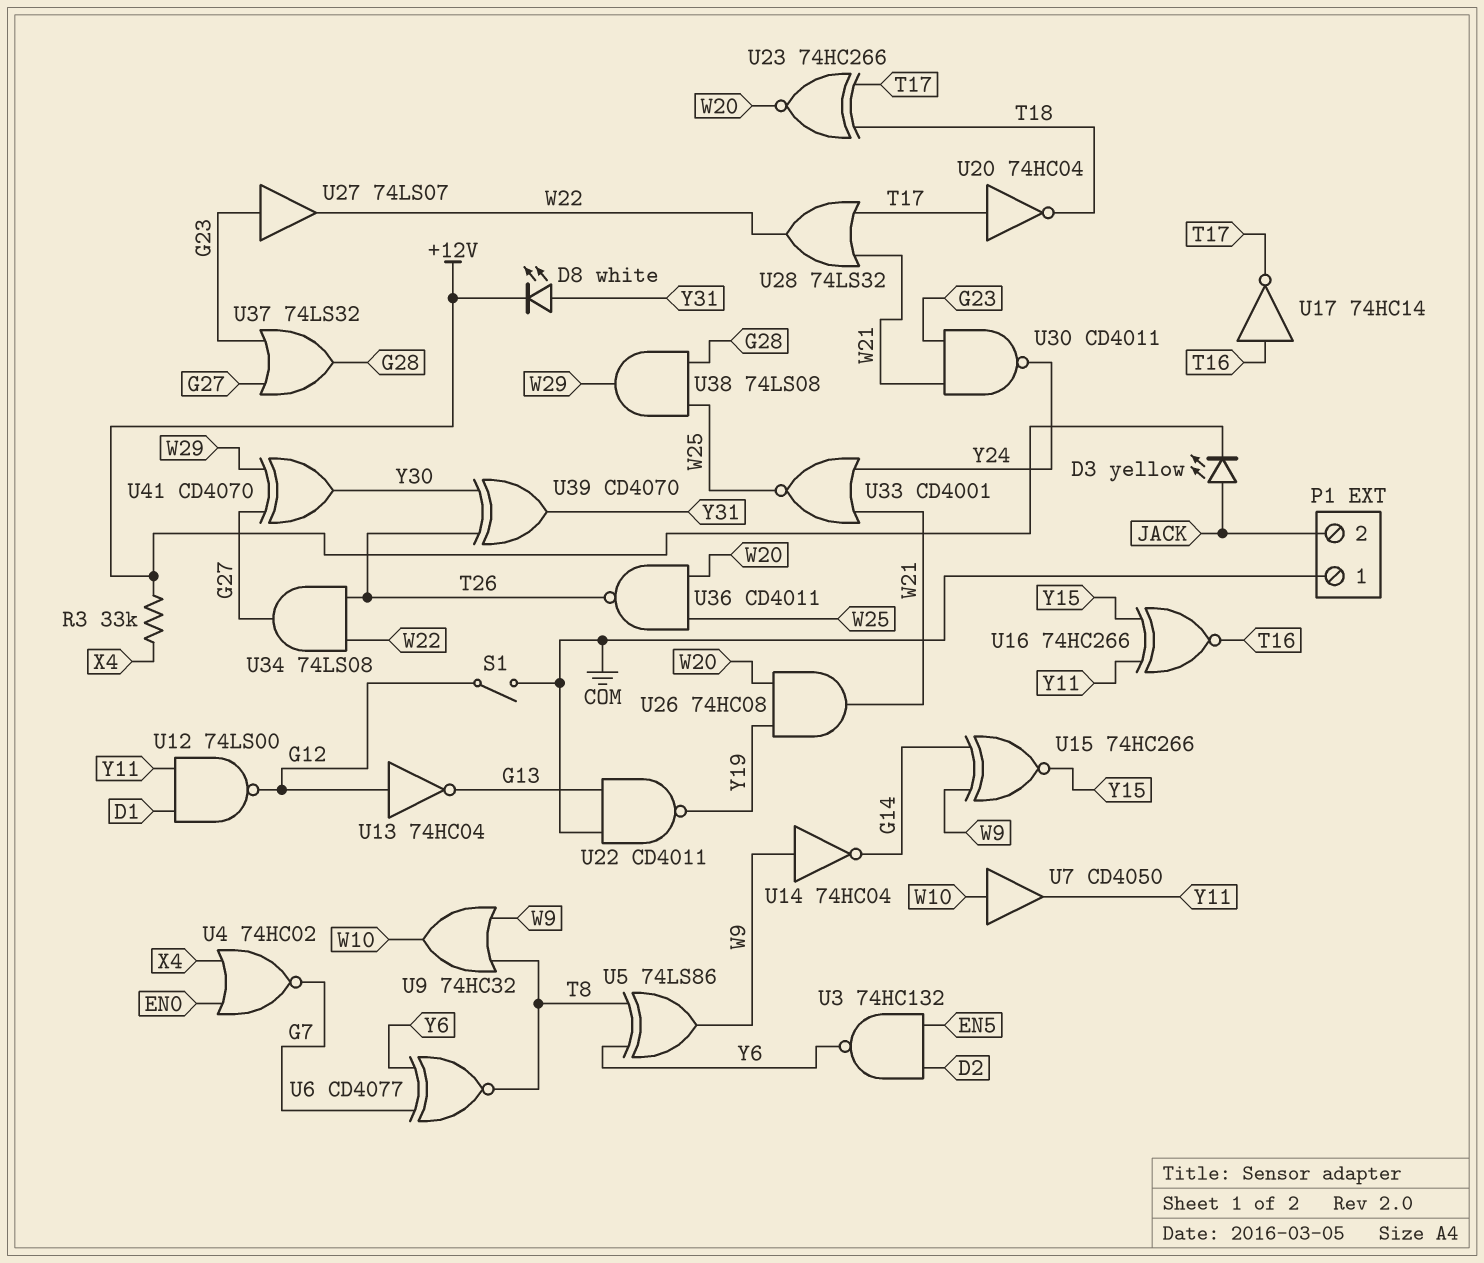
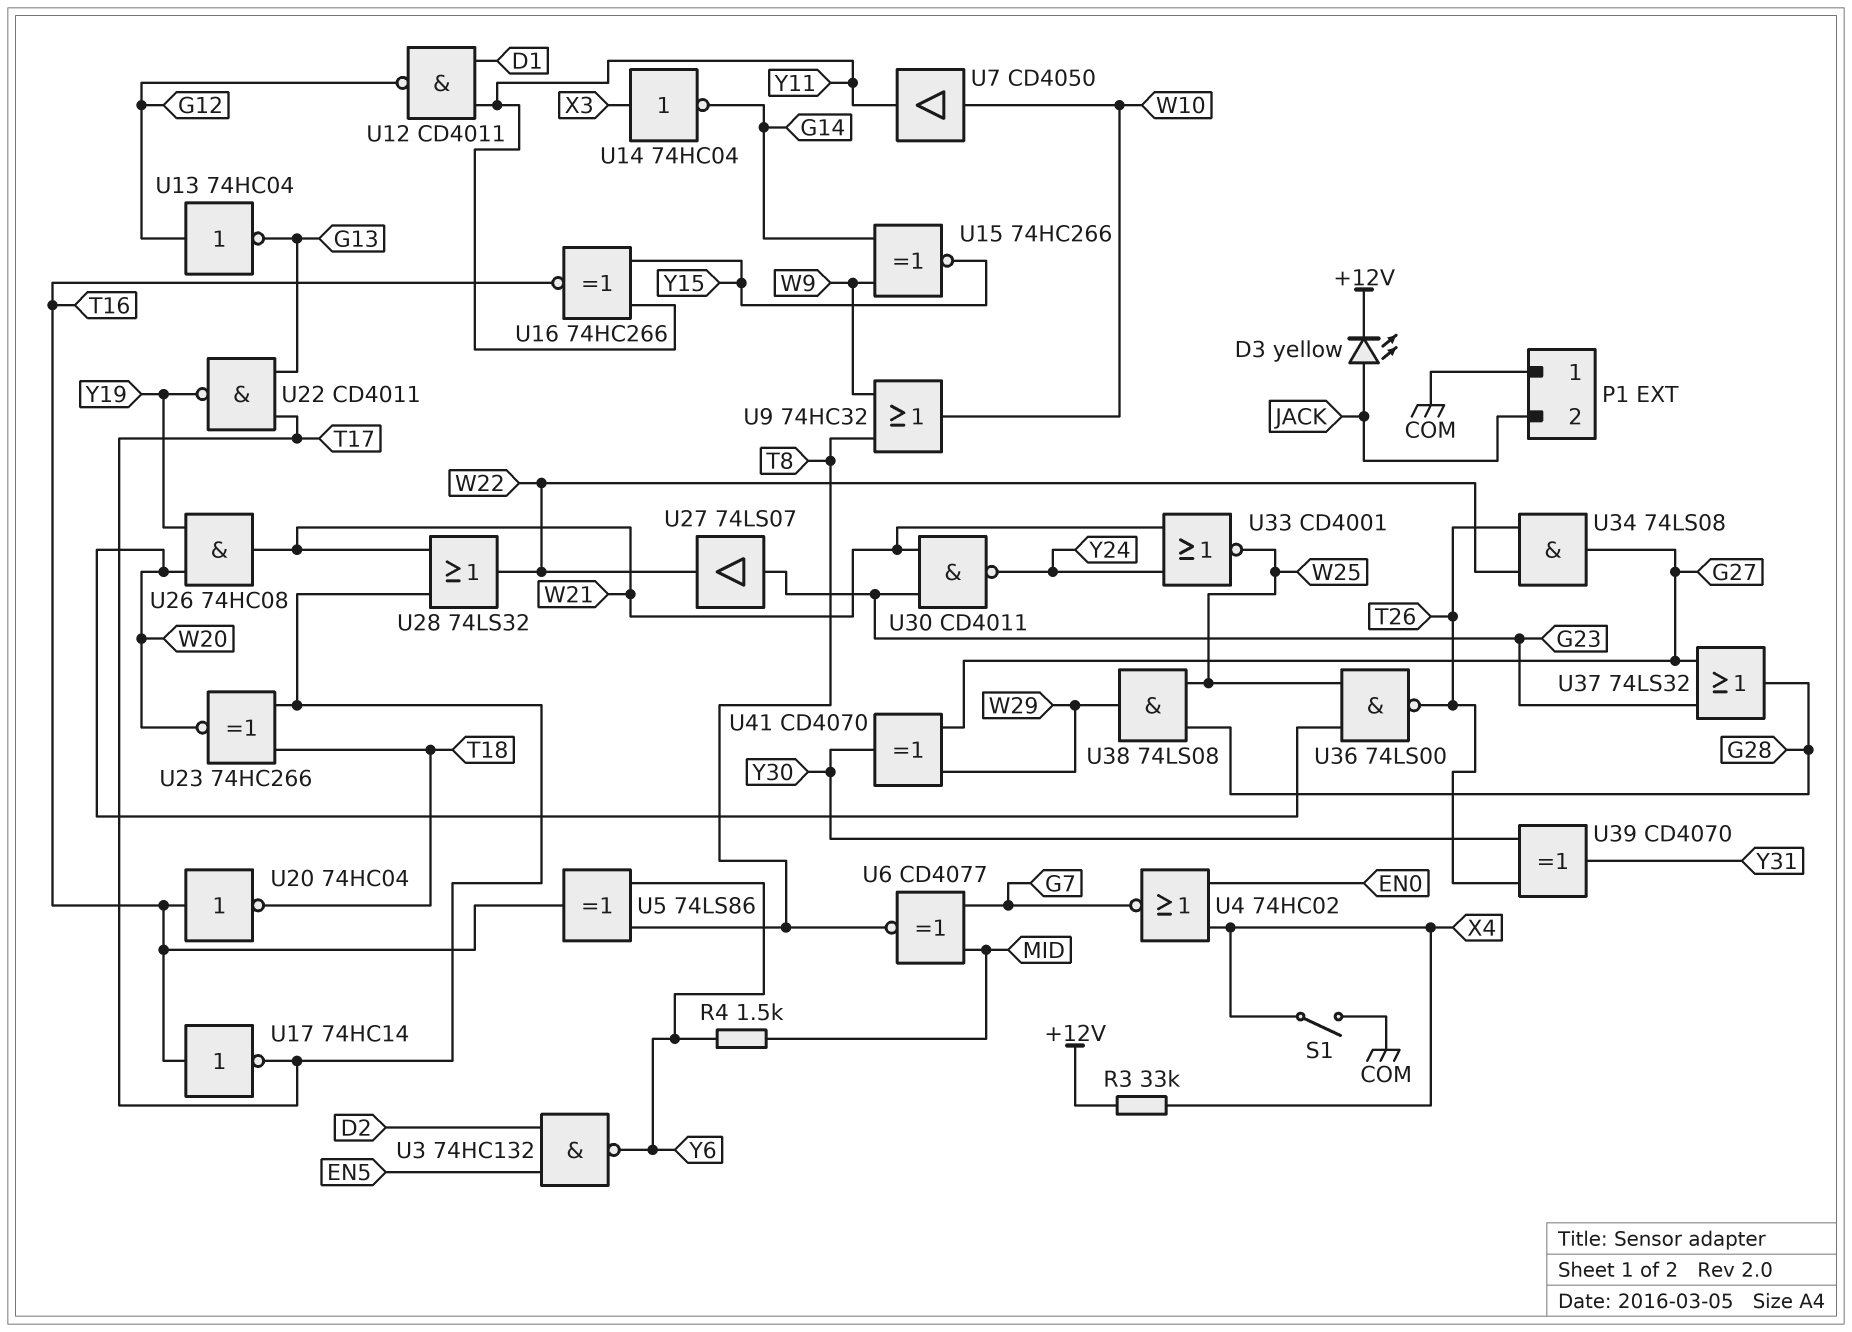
D8: LED white (A Y31, K +12V) -> none
R4: none -> 1.5k (MID, Y6)
S1: switch (COM, G12) -> switch (COM, X4)
U5: XOR 74LS86 (in T8, in Y6, out W9) -> XOR 74LS86 (in T8, in Y6, out T16)
U6: XNOR CD4077 (in G7, in Y6, out T8) -> XNOR CD4077 (in G7, in MID, out T8)
U12: NAND 74LS00 (in D1, in Y11, out G12) -> NAND CD4011 (in D1, in Y11, out G12)
U14: NOT 74HC04 (in W9, out G14) -> NOT 74HC04 (in X3, out G14)
U20: NOT 74HC04 (in T17, out T18) -> NOT 74HC04 (in T16, out T18)
U22: NAND CD4011 (in COM, in G13, out Y19) -> NAND CD4011 (in G13, in T17, out Y19)
U36: NAND CD4011 (in W20, in W25, out T26) -> NAND 74LS00 (in W20, in W25, out T26)

